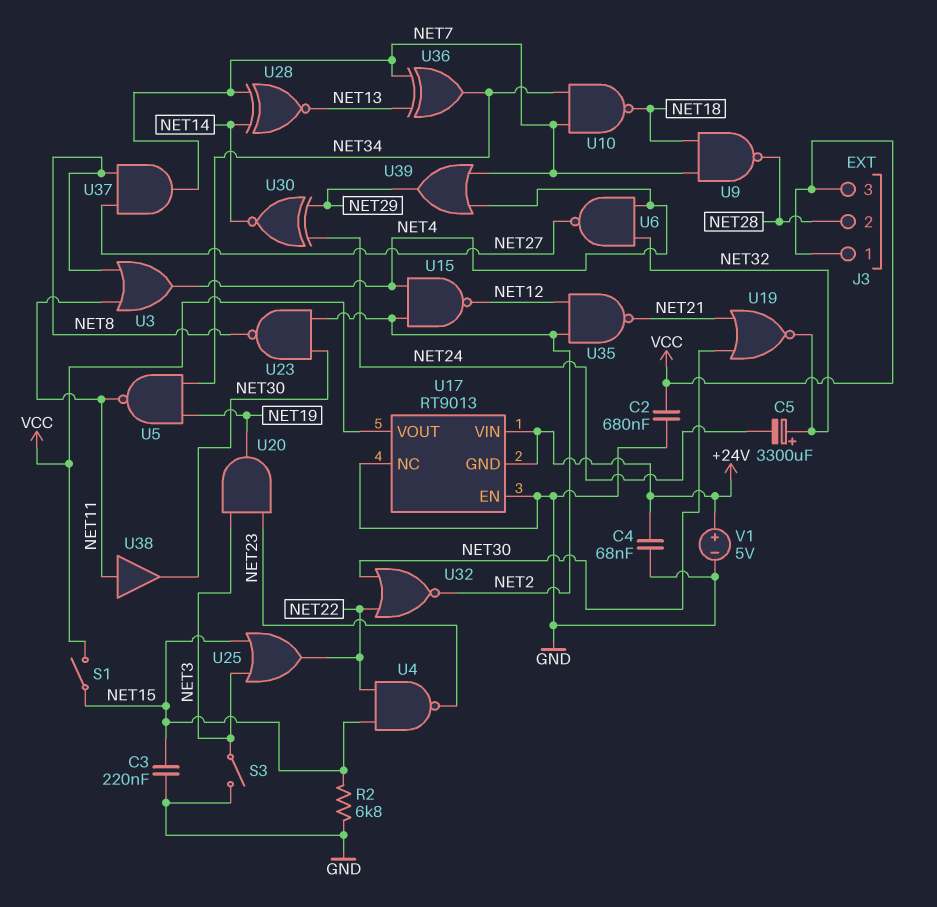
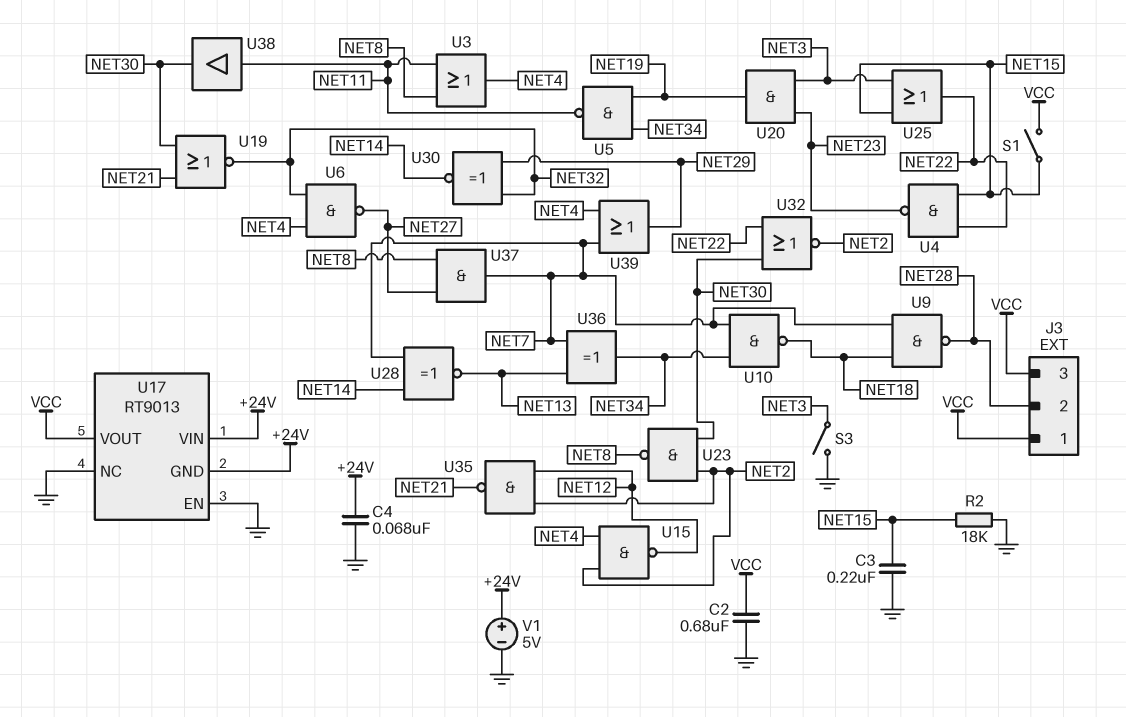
C5: 3300uF (plus NET32, minus NET24) -> none
R2: 6.8k (GND, NET15) -> 18k (GND, NET15)
U30: XNOR (in NET24, in NET29, out NET14) -> XNOR (in NET29, in NET32, out NET14)

